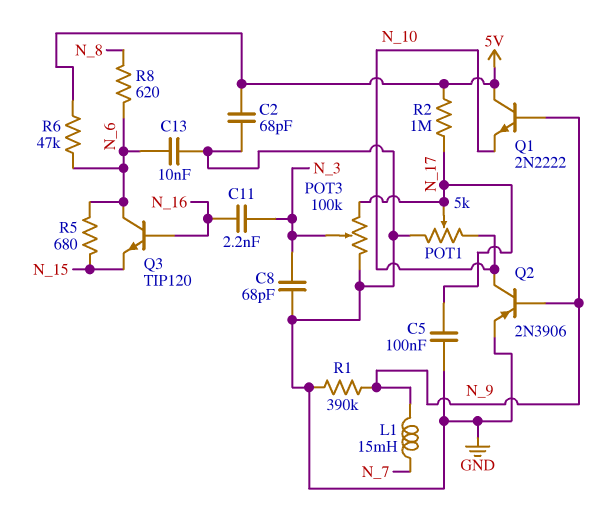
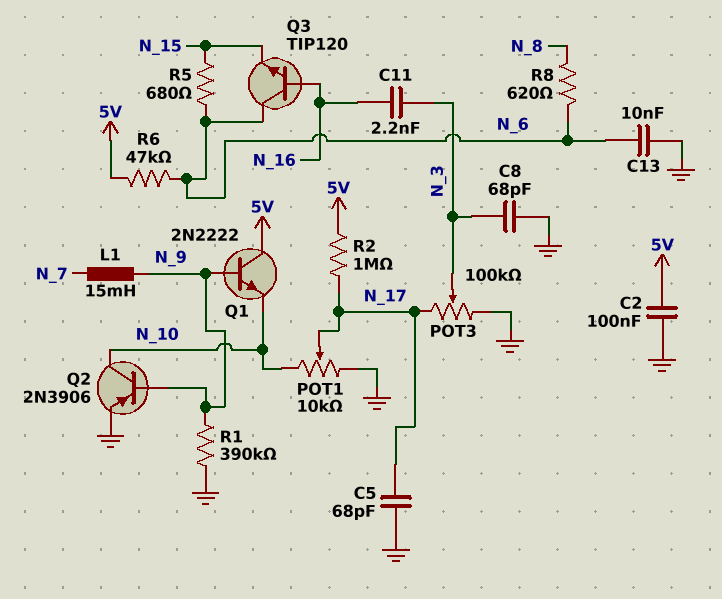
C2: 68pF (5V, GND) -> 100nF (5V, GND)
C5: 100nF (GND, N_17) -> 68pF (GND, N_17)
POT1: 5k (GND, N_10, wiper N_17) -> 10k (GND, N_10, wiper N_17)

